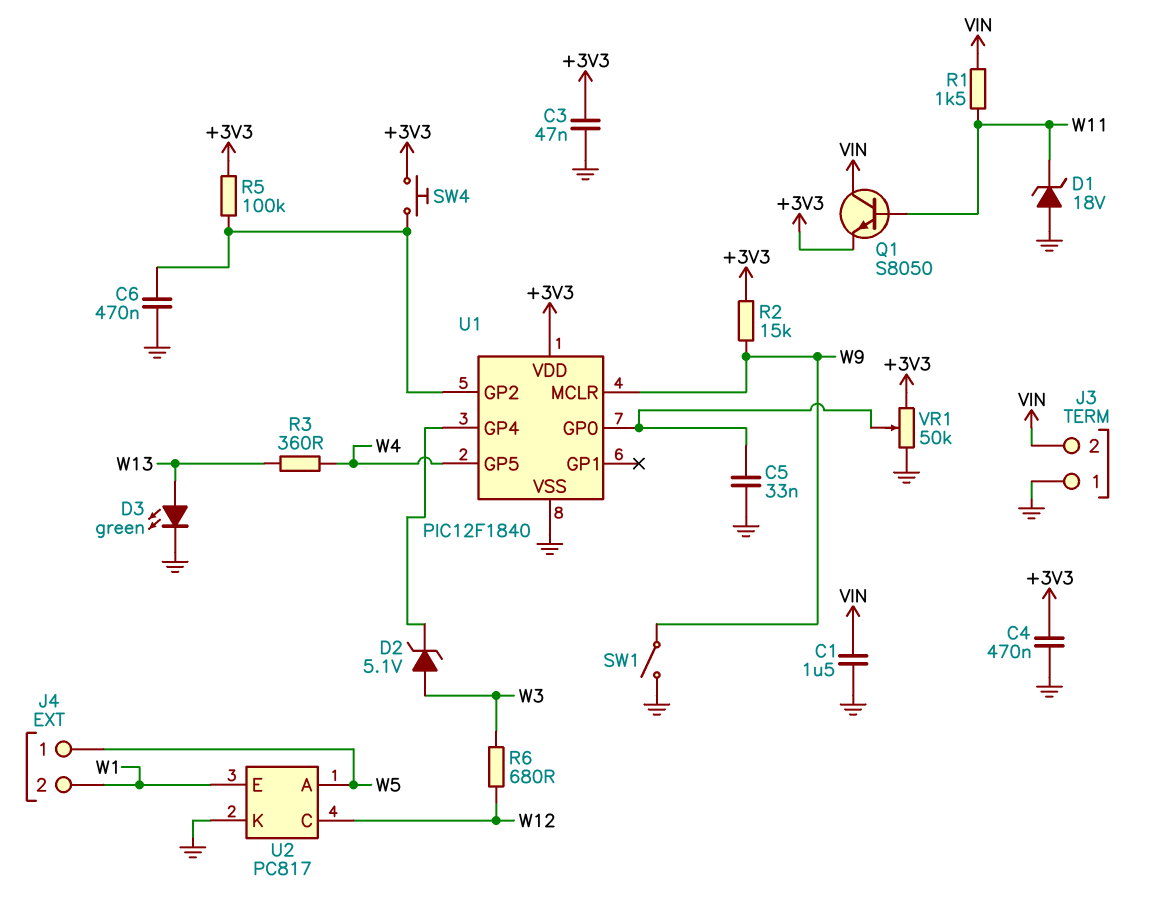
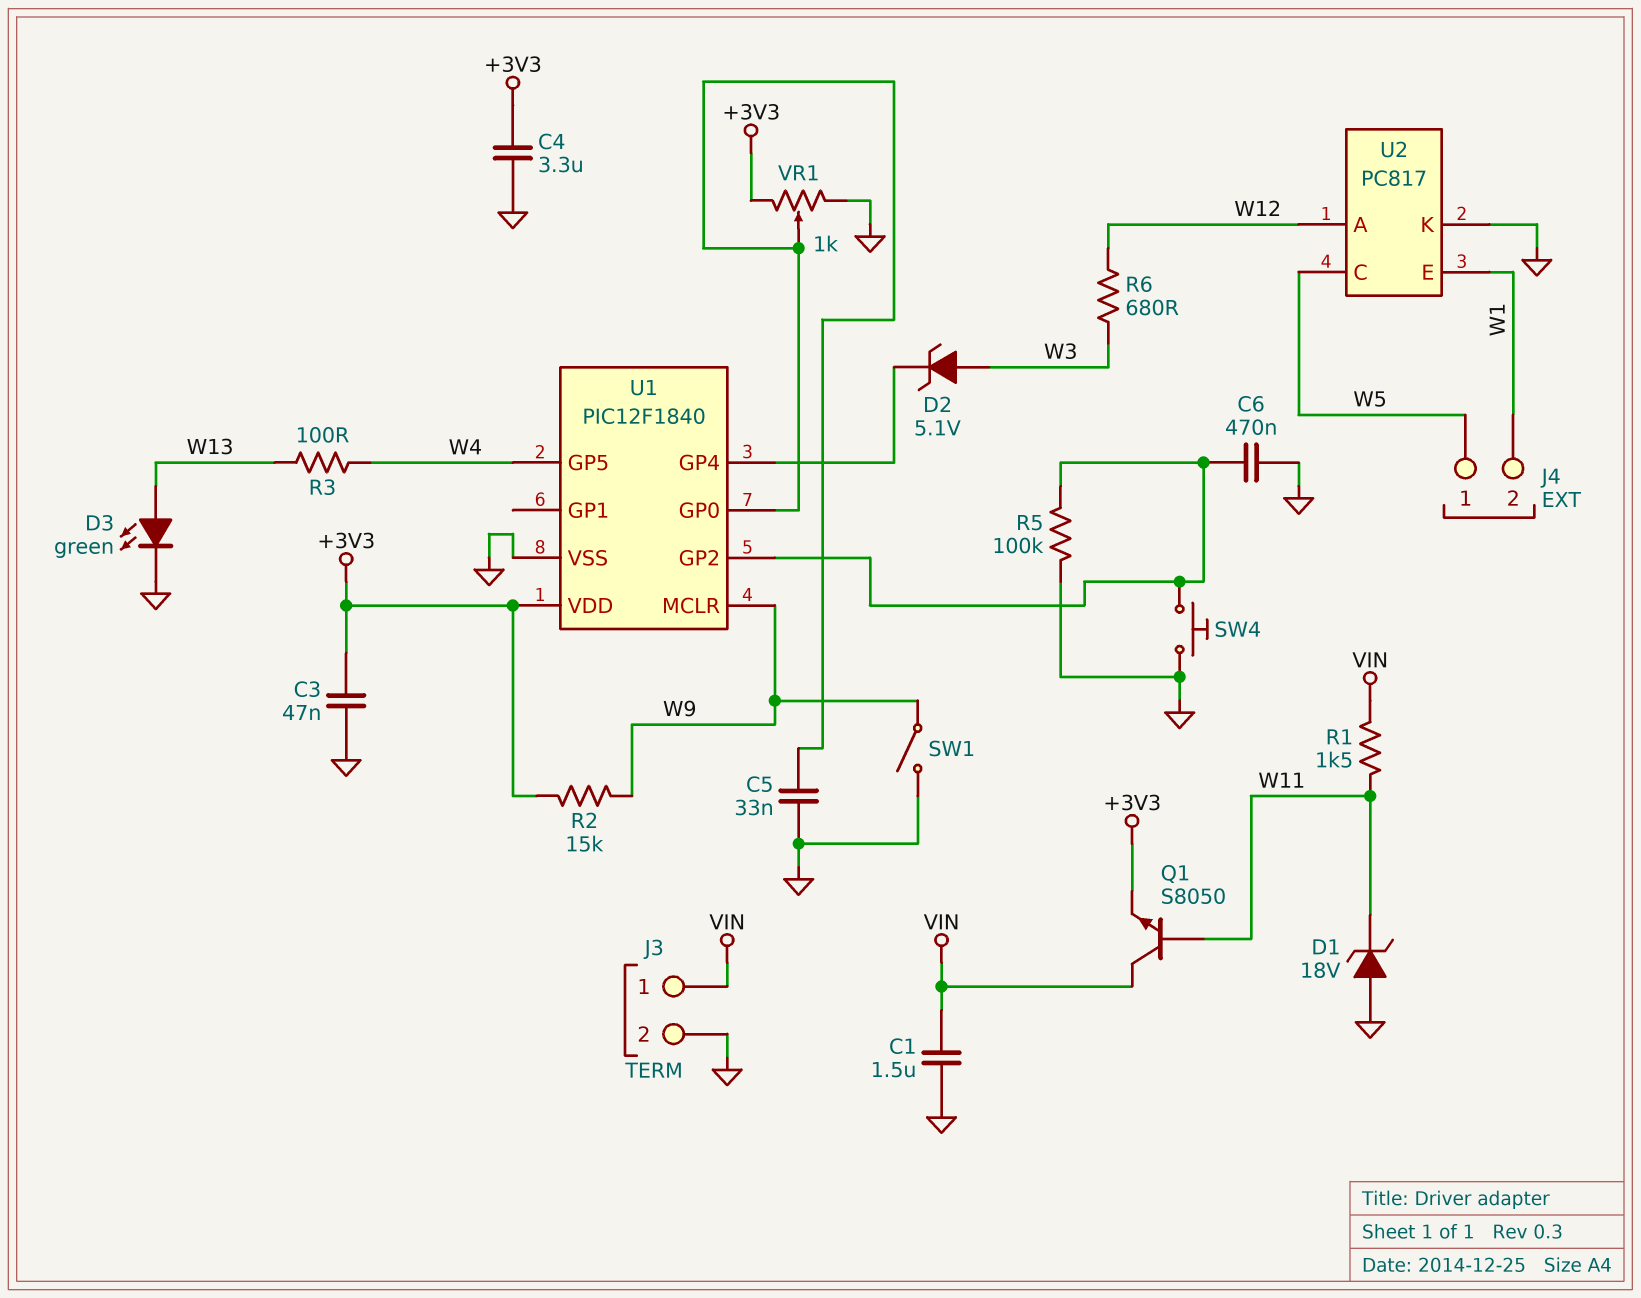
C4: 470nF (+3V3, GND) -> 3.3uF (+3V3, GND)
J3 pin 1: GND -> VIN
J3 pin 2: VIN -> GND
R3: 360 (W4, W13) -> 100 (W4, W13)
R5: 100k (+3V3, U1/GP2) -> 100k (GND, U1/GP2)
SW4: button (+3V3, U1/GP2) -> button (GND, U1/GP2)
U2 pin A: W5 -> W12
U2 pin C: W12 -> W5
VR1: 50k (+3V3, GND, wiper U1/GP0) -> 1k (+3V3, GND, wiper U1/GP0)

